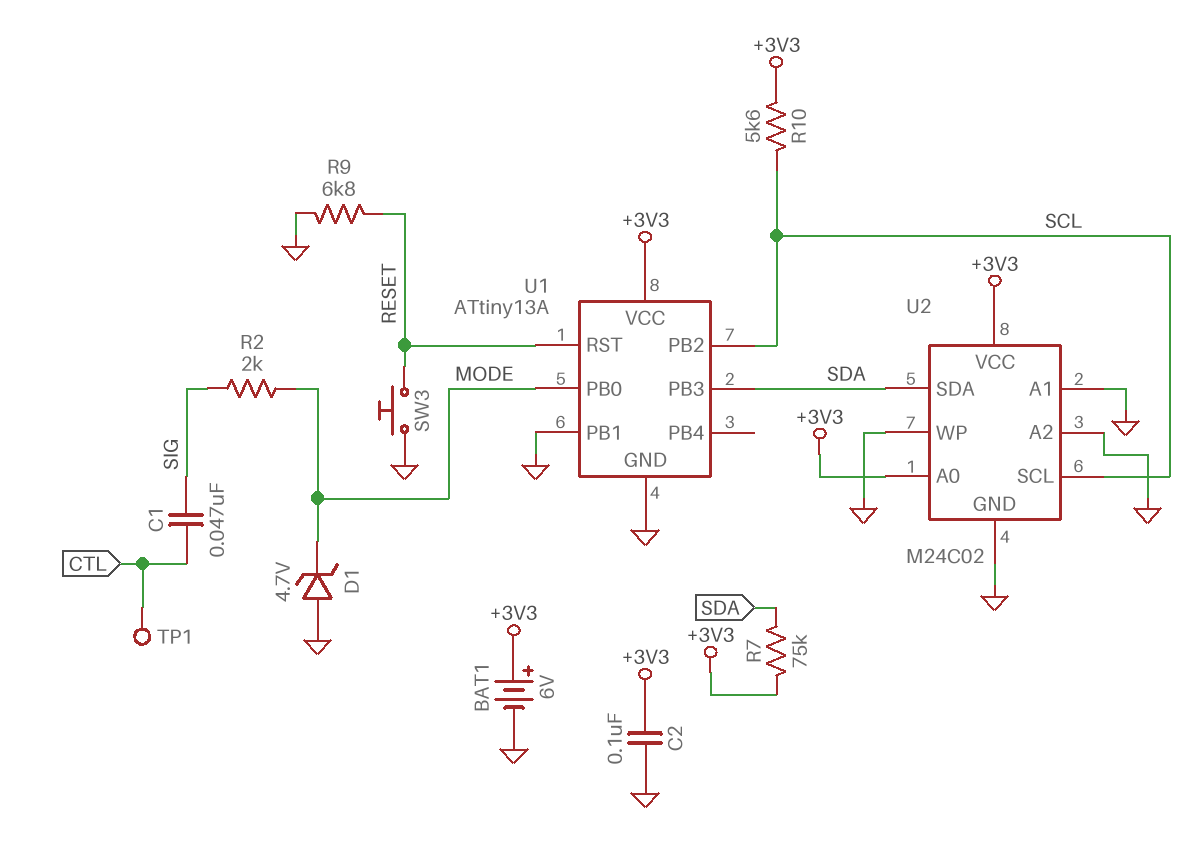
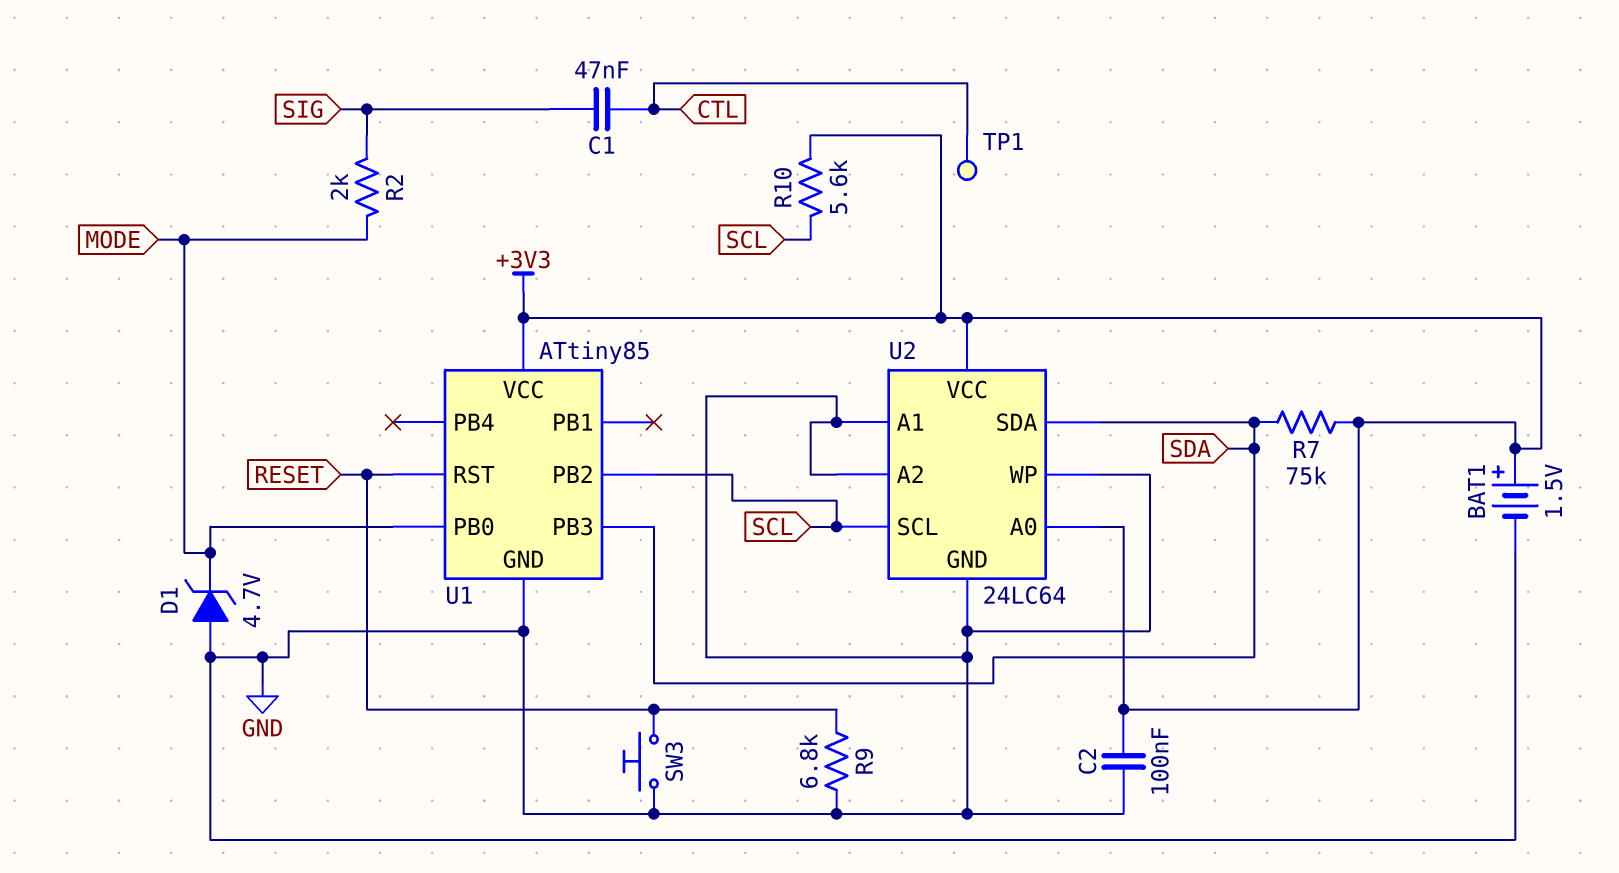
BAT1: 6V (plus +3V3, minus GND) -> 1.5V (plus +3V3, minus GND)
U1: ATtiny13A -> ATtiny85
U1 pin PB1: GND -> none
U2: M24C02 -> 24LC64

